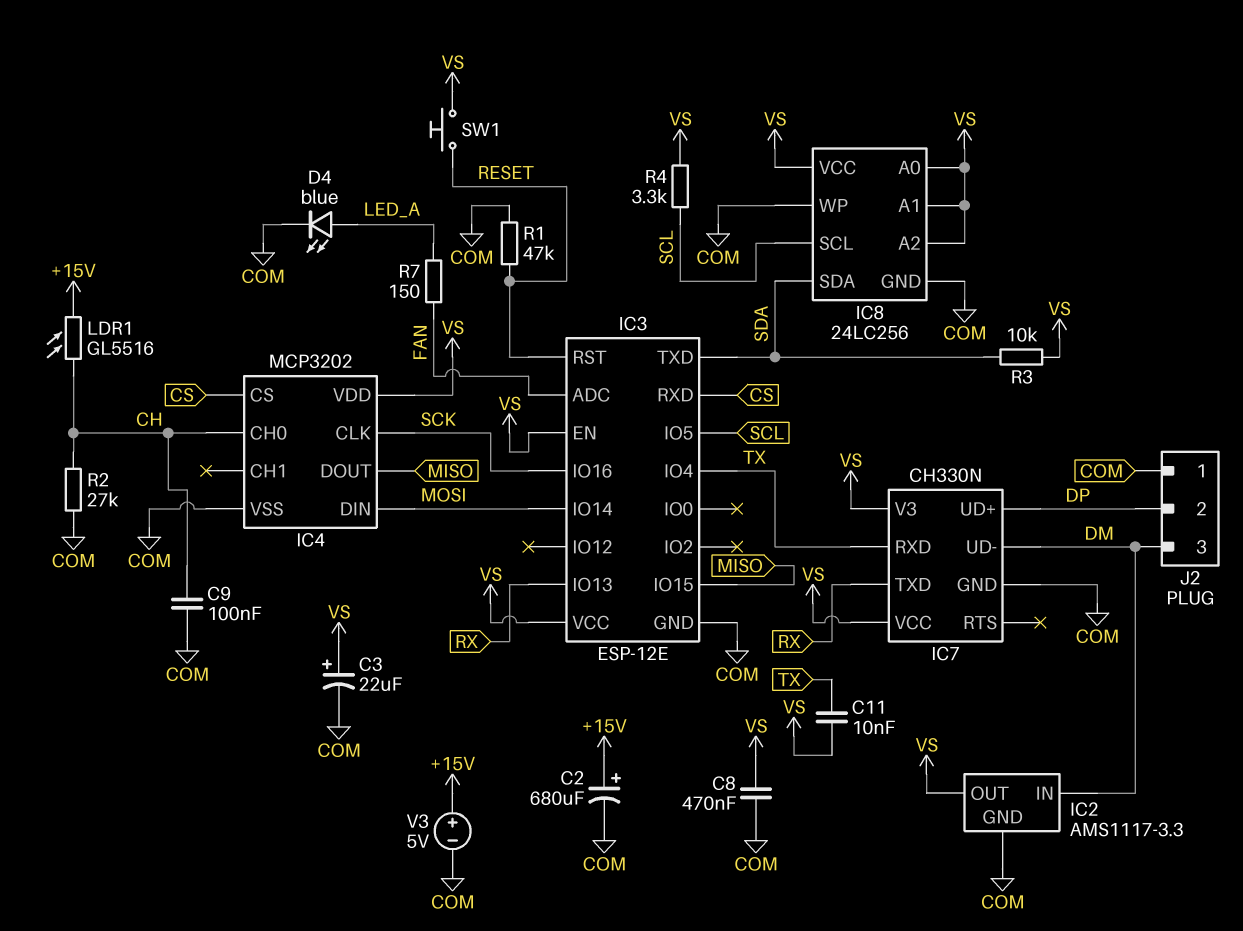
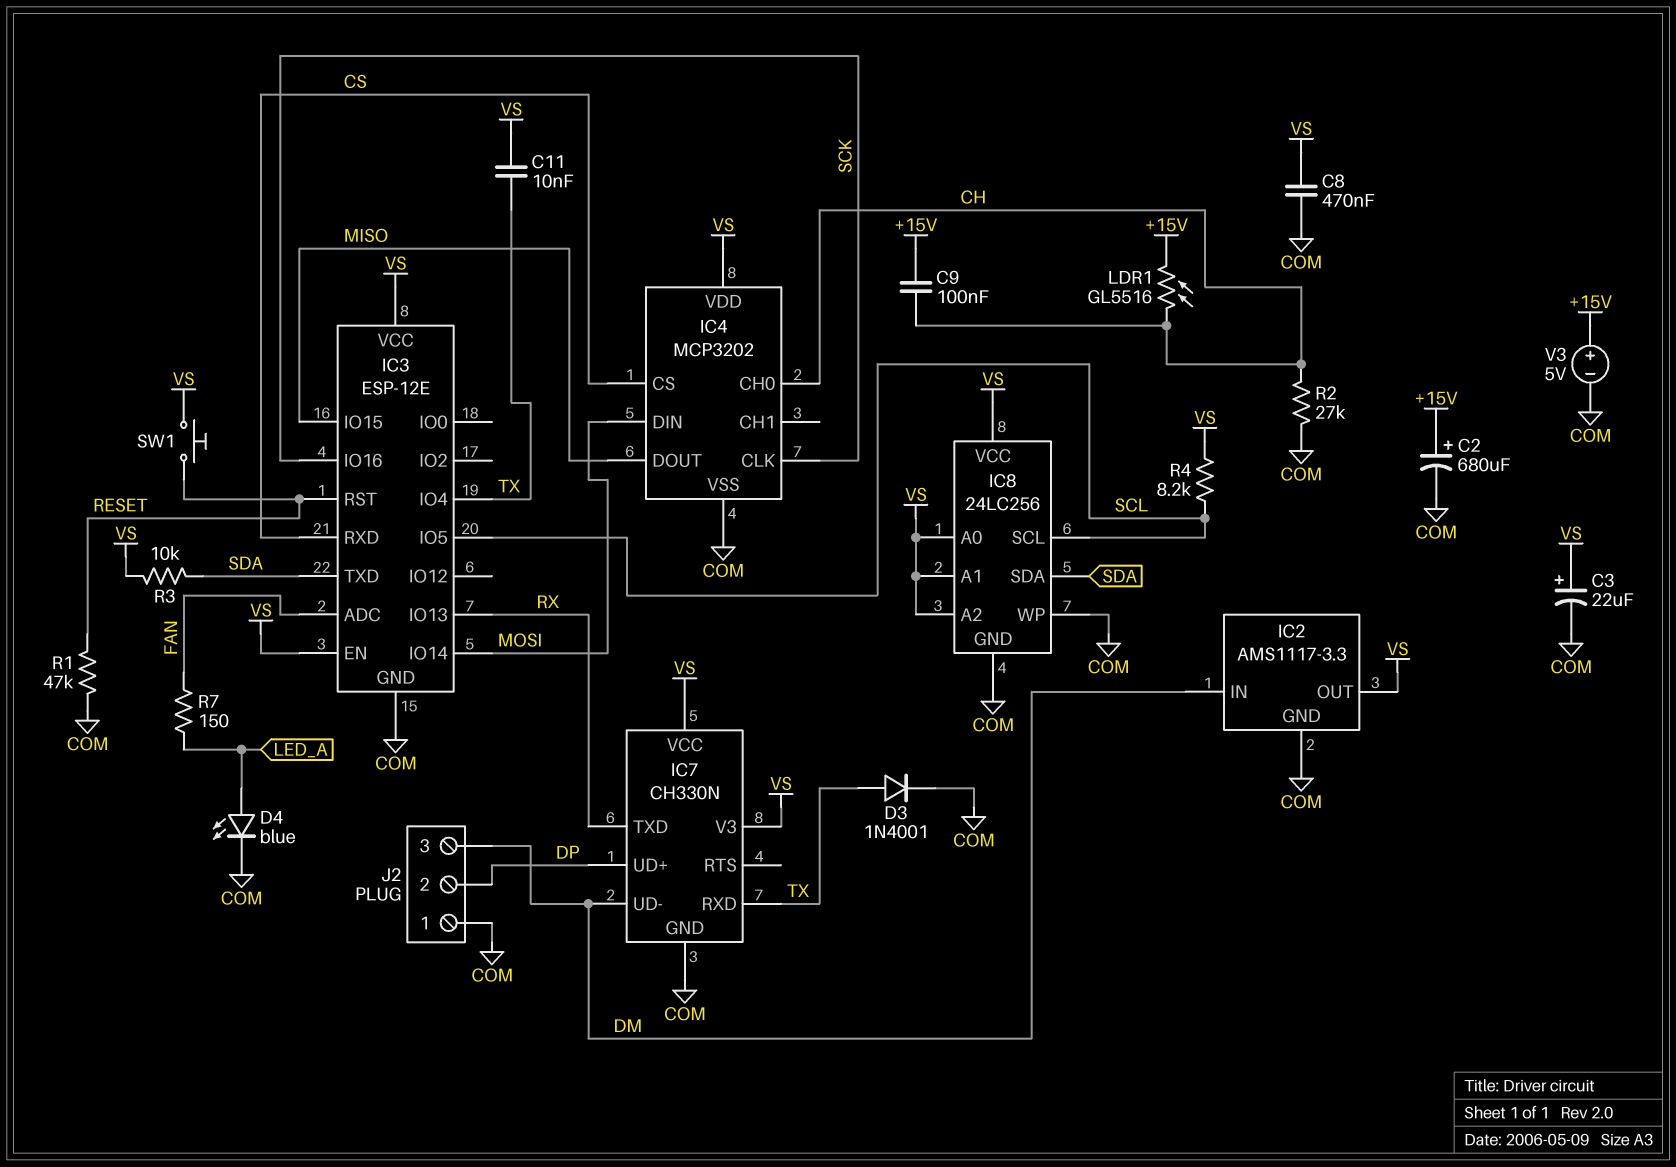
C9: 100nF (CH, COM) -> 100nF (+15V, CH)
D3: none -> diode 1N4001 (A TX, K COM)
R4: 3.3k (SCL, VS) -> 8.2k (SCL, VS)

